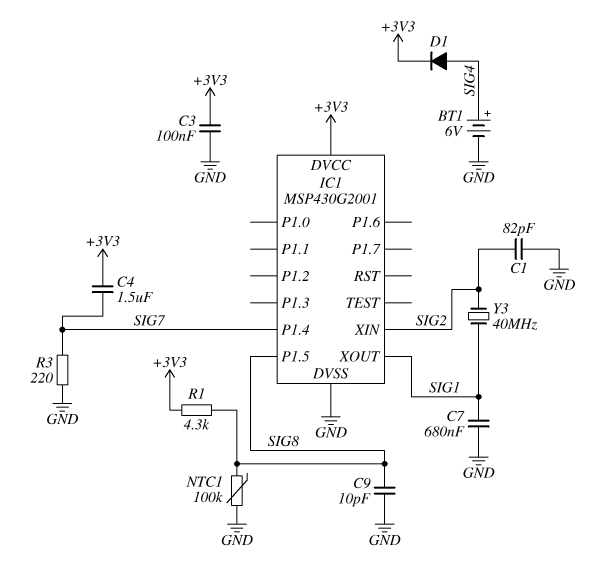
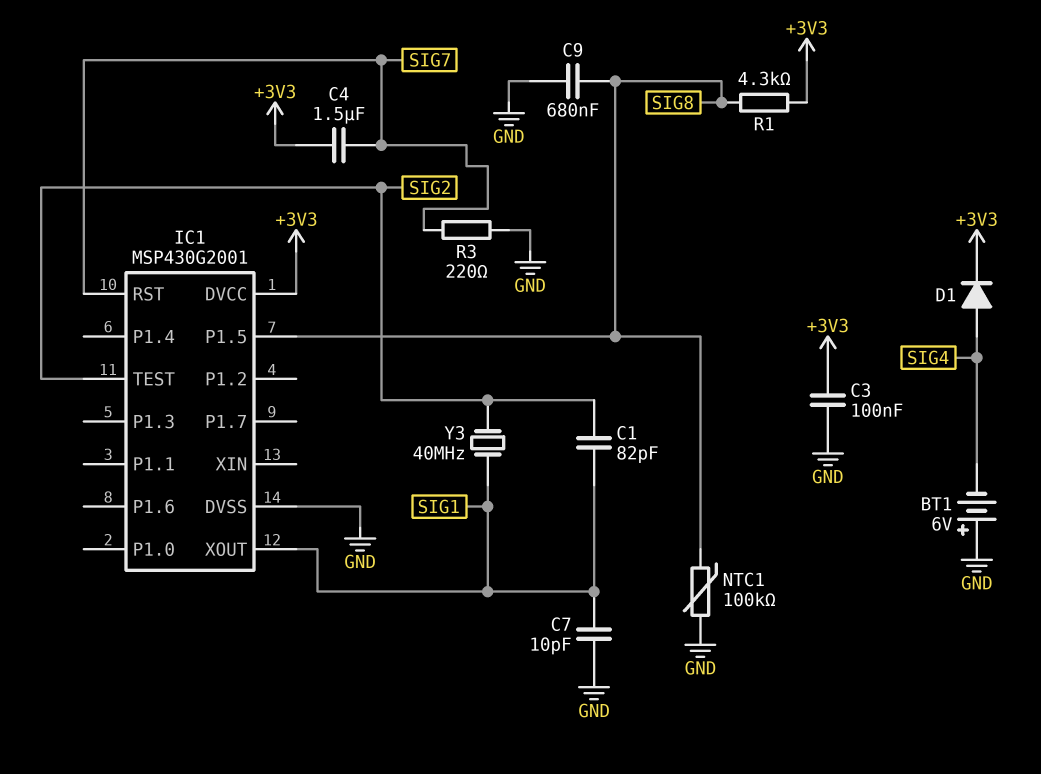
BT1: 6V (plus SIG4, minus GND) -> 6V (plus GND, minus SIG4)
C1: 82pF (GND, SIG2) -> 82pF (SIG1, SIG2)
C7: 680nF (GND, SIG1) -> 10pF (GND, SIG1)
C9: 10pF (GND, SIG8) -> 680nF (GND, SIG8)
IC1 pin P1.4: SIG7 -> none
IC1 pin RST: none -> SIG7
IC1 pin TEST: none -> SIG2
IC1 pin XIN: SIG2 -> none

